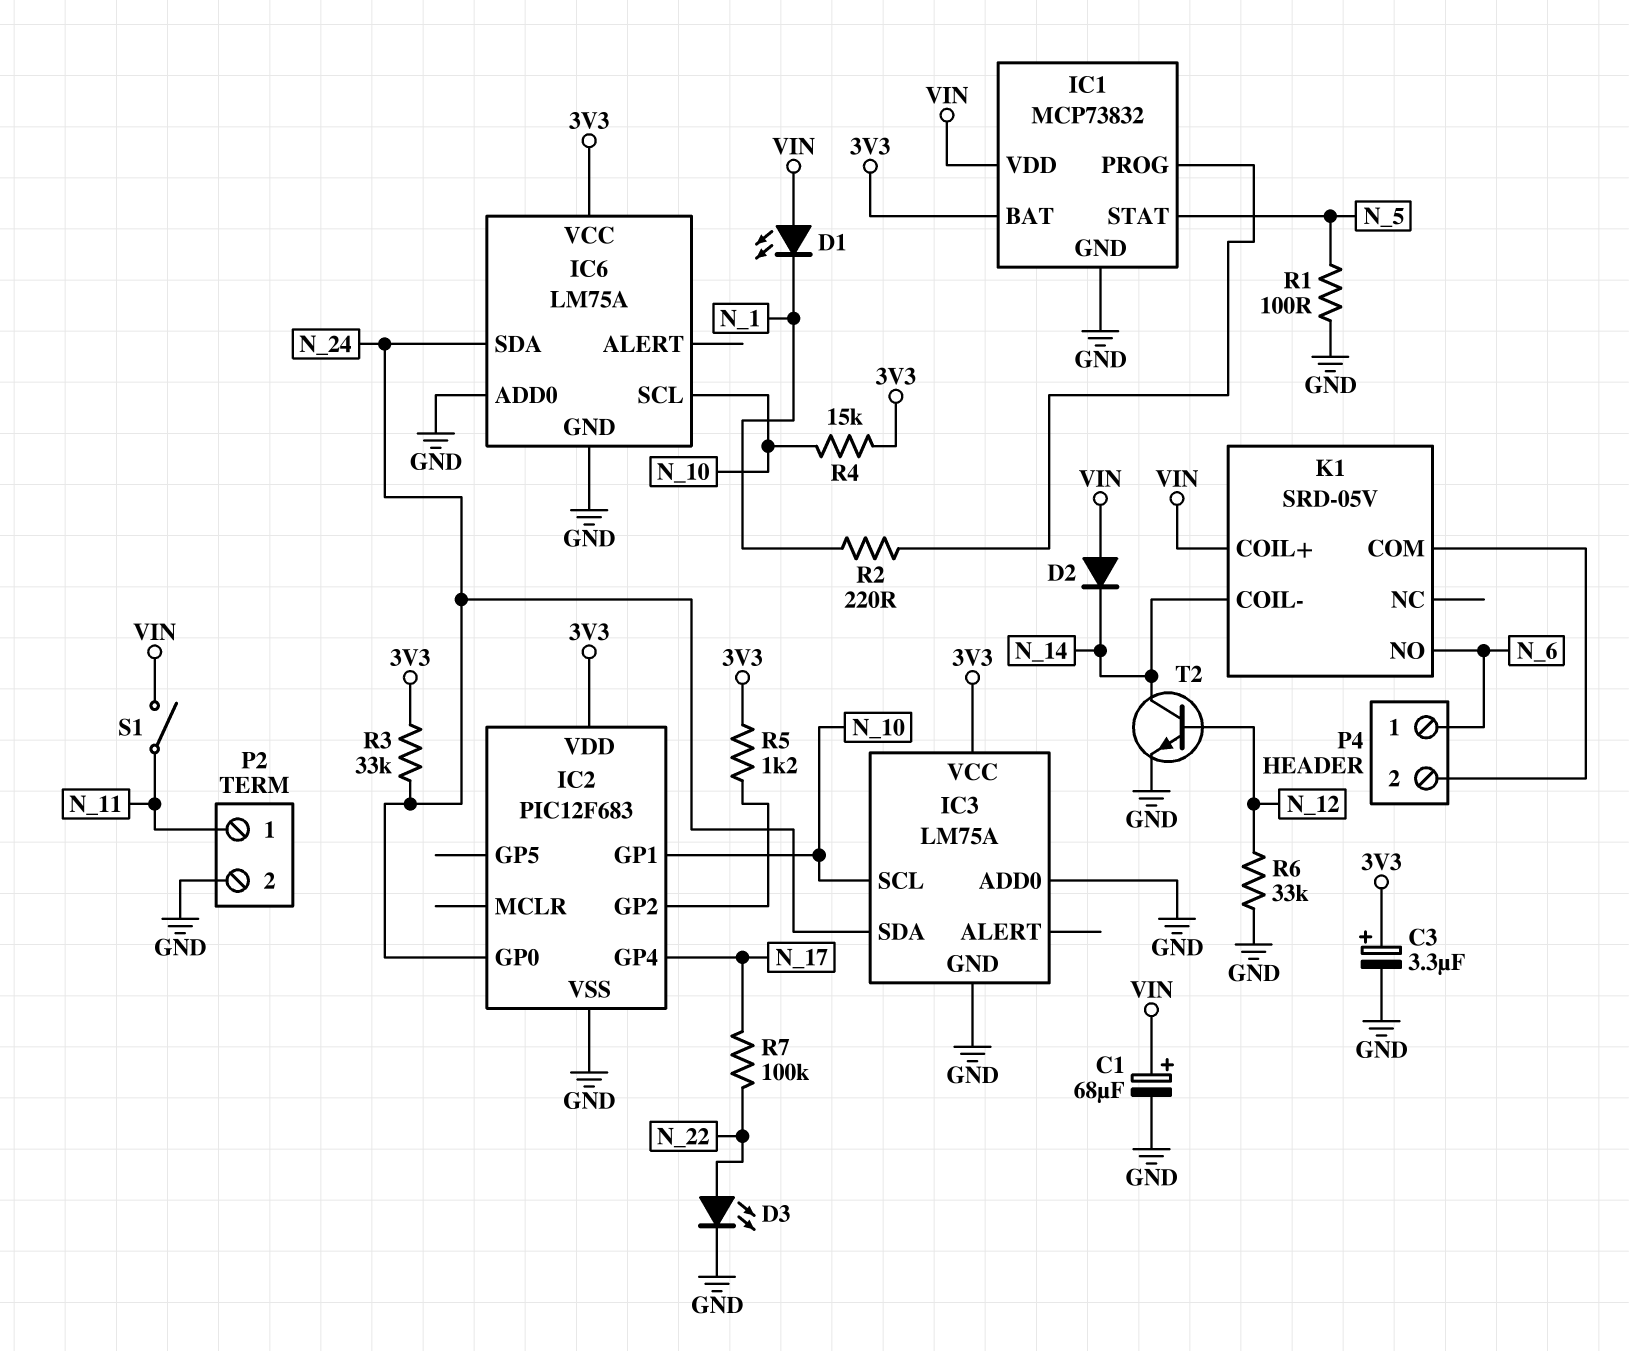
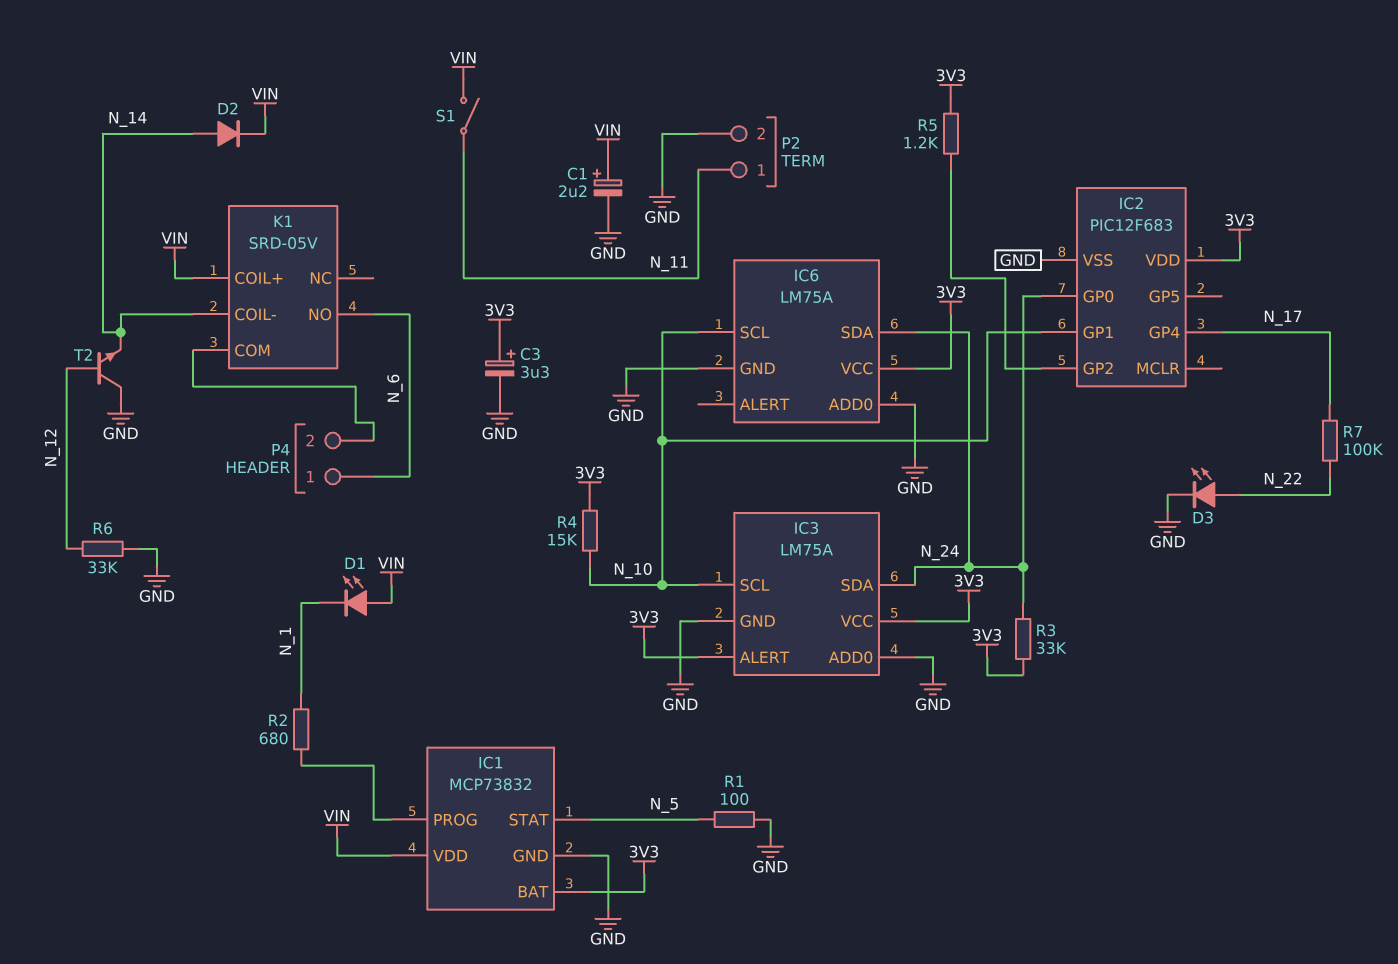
C1: 68uF (plus VIN, minus GND) -> 2.2uF (plus VIN, minus GND)
D2: diode (A VIN, K N_14) -> diode (A N_14, K VIN)
IC3 pin ALERT: none -> 3V3
R2: 220 (IC1/PROG, N_1) -> 680 (IC1/PROG, N_1)
T2: NPN (B N_12, C N_14, E GND) -> NPN (B N_12, C GND, E N_14)

